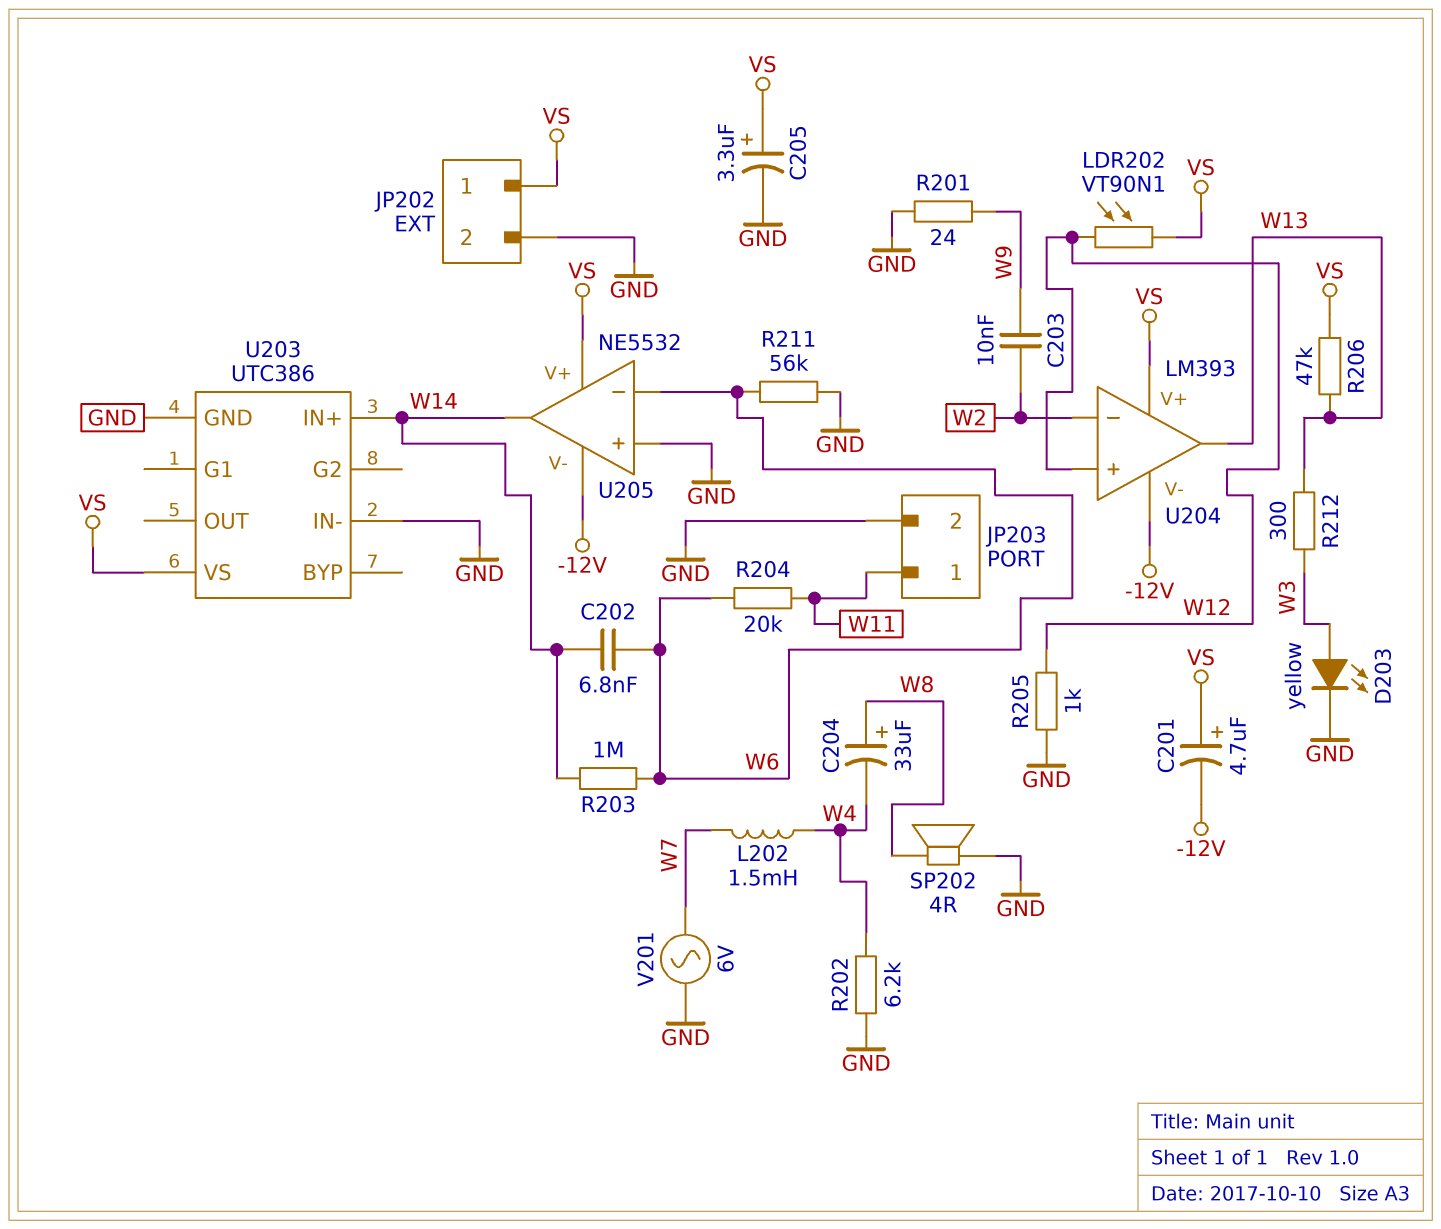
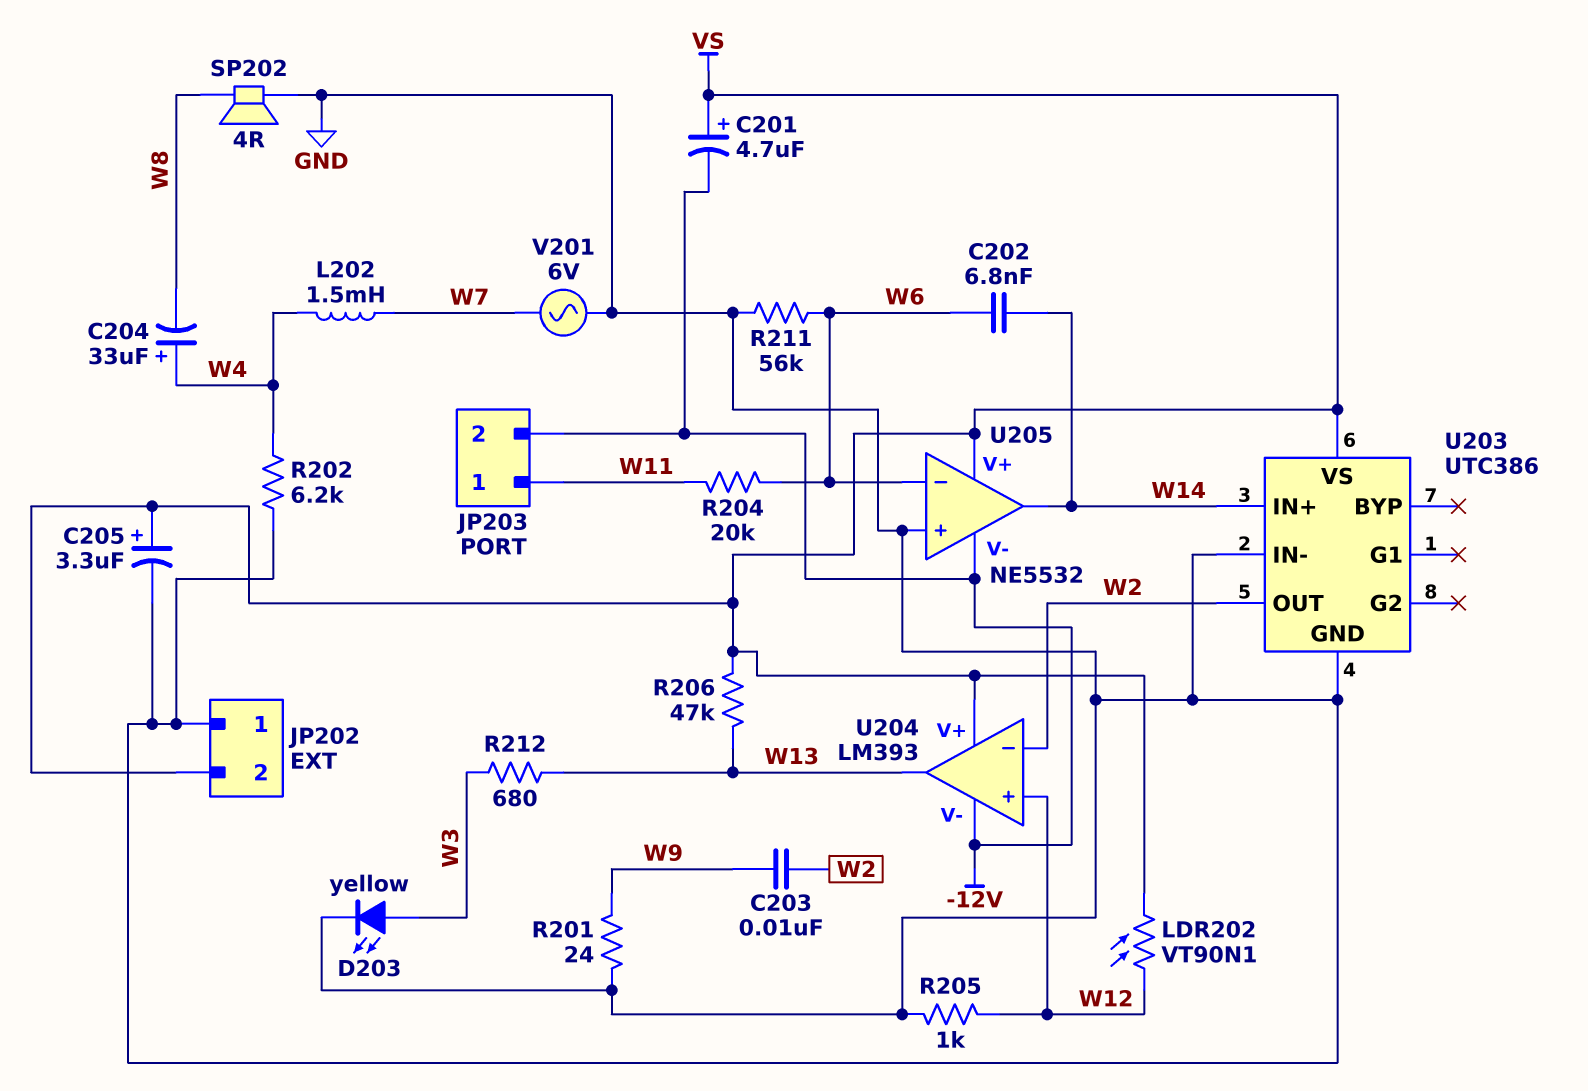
C204: 33uF (plus W8, minus W4) -> 33uF (plus W4, minus W8)
JP202 pin 1: VS -> GND
JP202 pin 2: GND -> VS
JP203 pin 2: GND -> -12V
R203: 1M (W6, W14) -> none
R212: 300 (W3, W13) -> 680 (W3, W13)
U203 pin OUT: none -> W2

